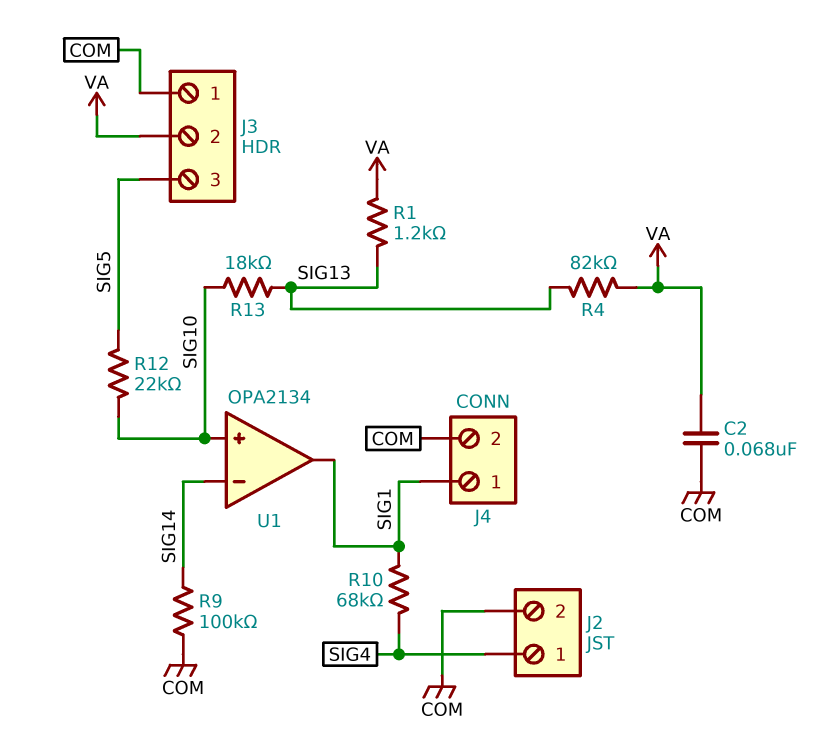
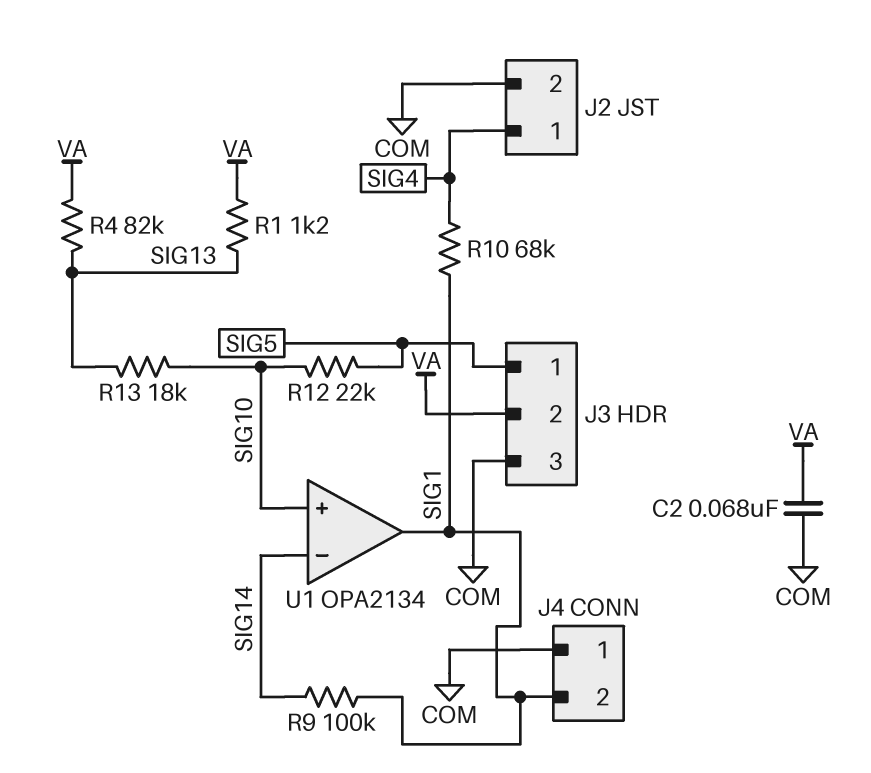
J3 pin 1: COM -> SIG5
J3 pin 3: SIG5 -> COM
J4 pin 1: SIG1 -> COM
J4 pin 2: COM -> SIG1
R9: 100k (COM, SIG14) -> 100k (SIG1, SIG14)

